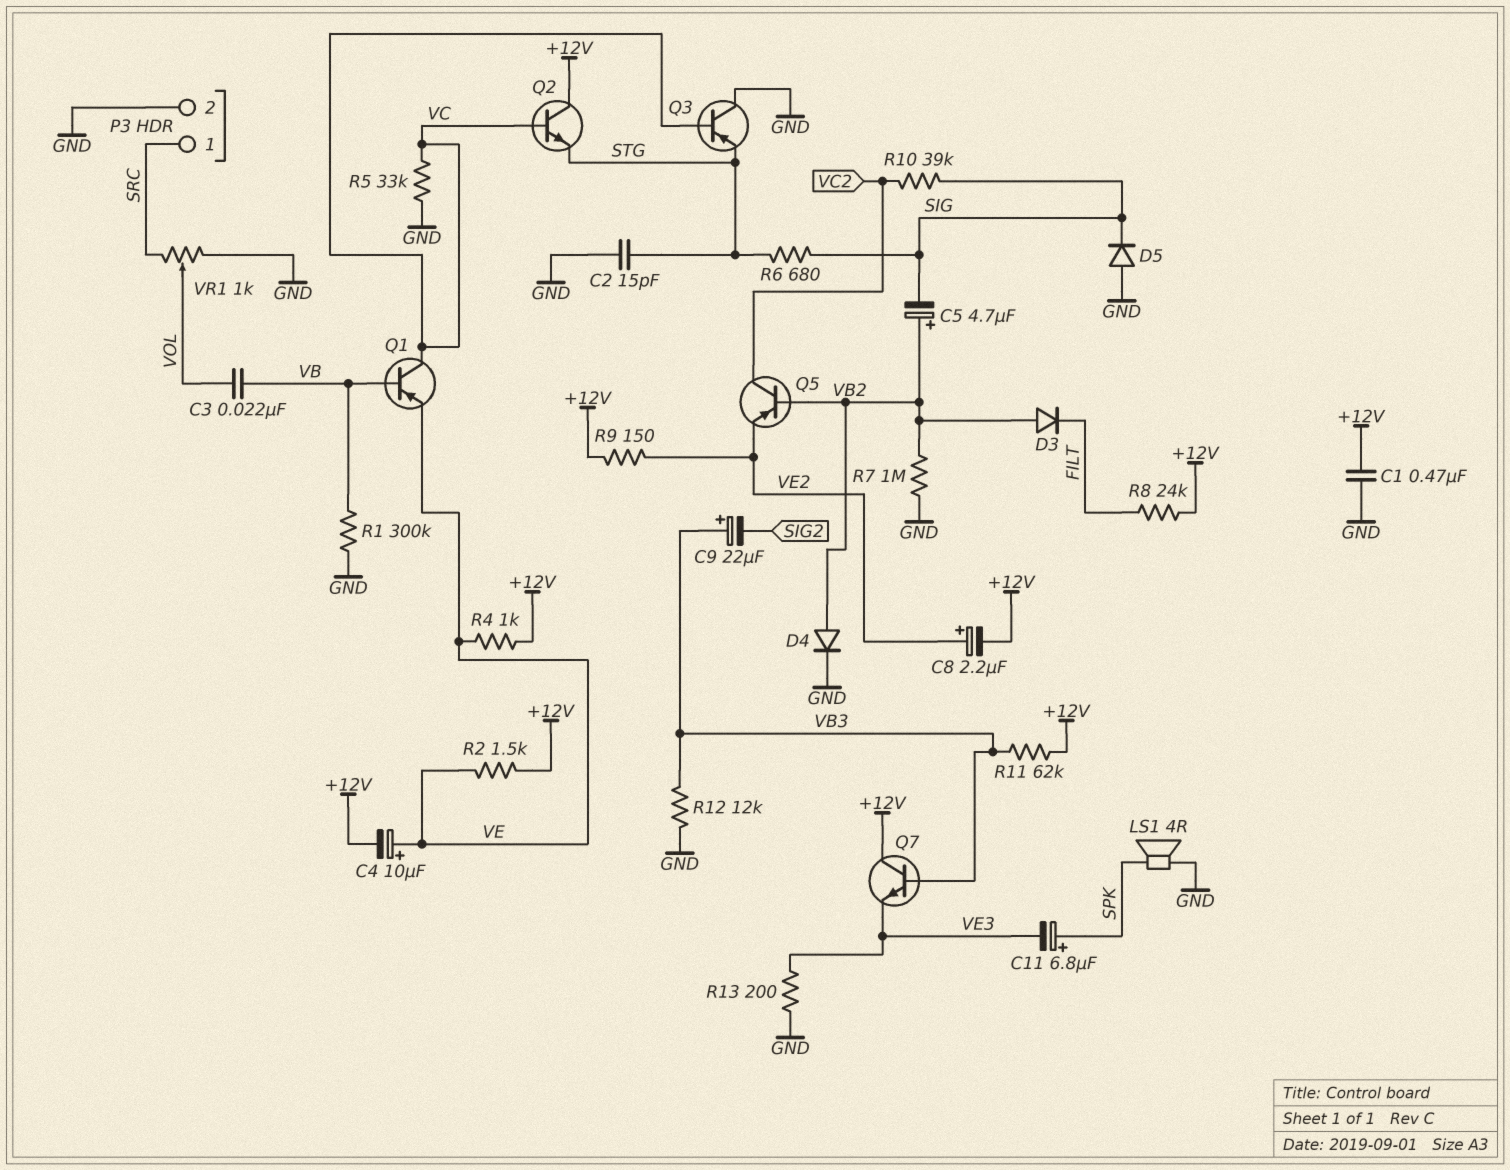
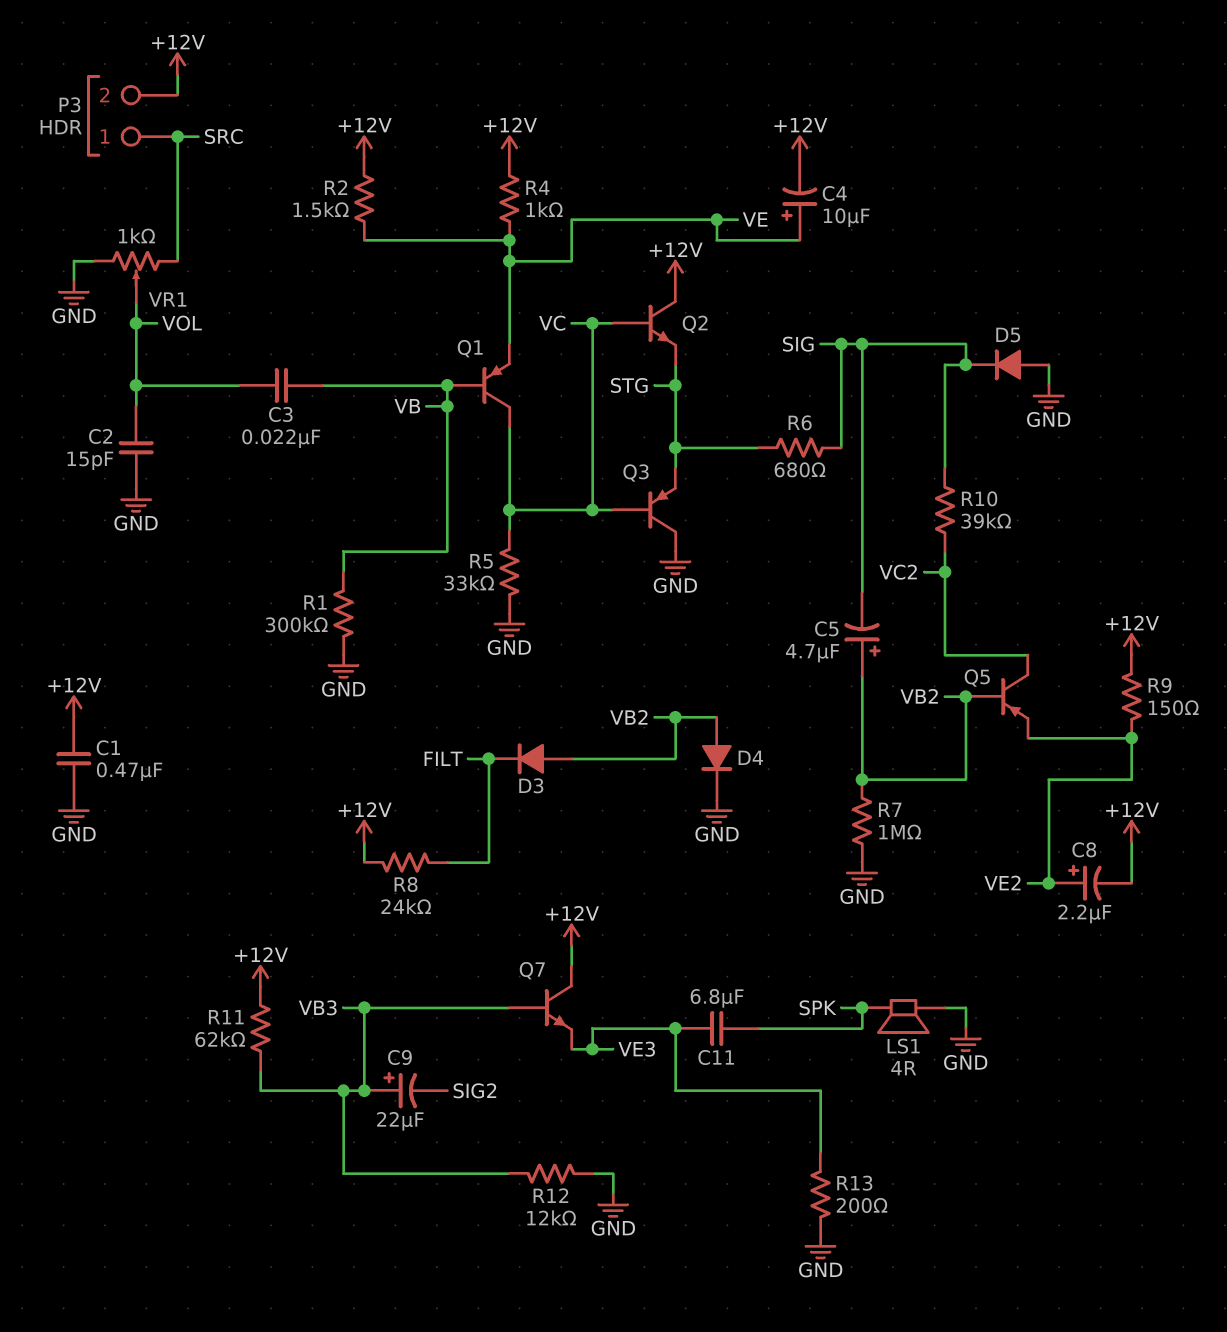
C2: 15pF (GND, STG) -> 15pF (GND, VOL)
C11: 6.8uF (plus SPK, minus VE3) -> 6.8uF (SPK, VE3)
P3 pin 2: GND -> +12V

